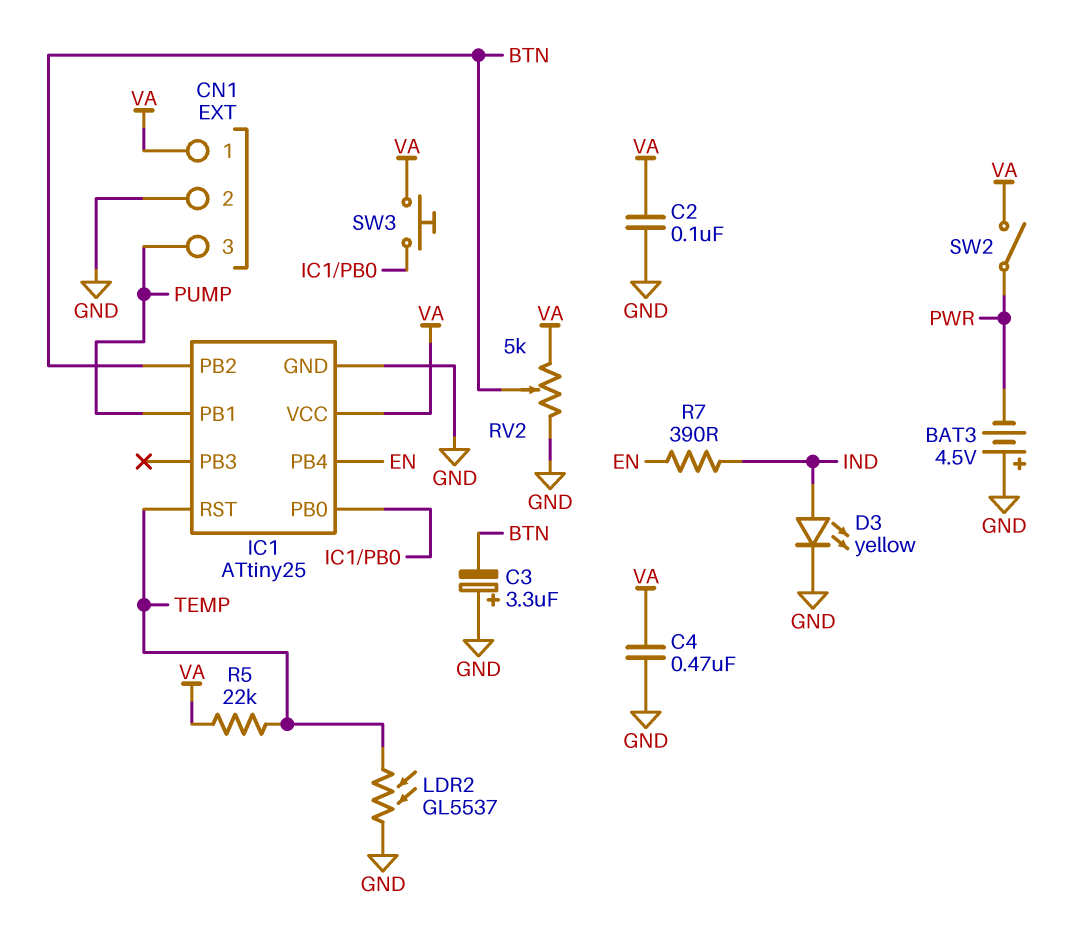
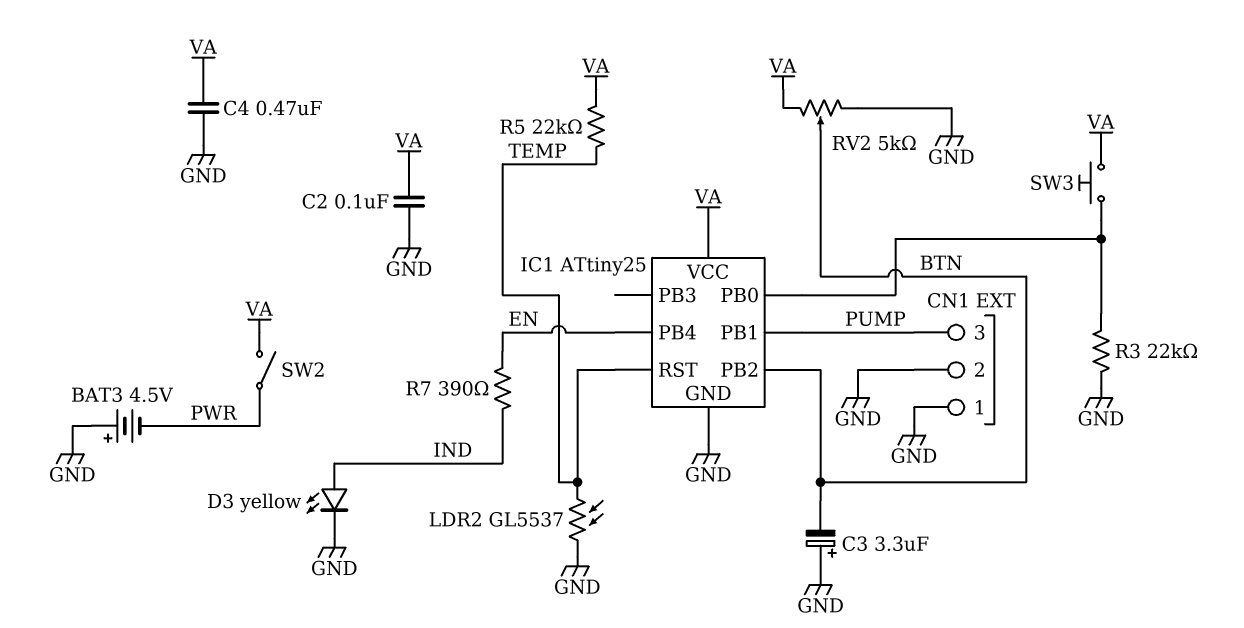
CN1 pin 1: VA -> GND
R3: none -> 22k (GND, IC1/PB0)

